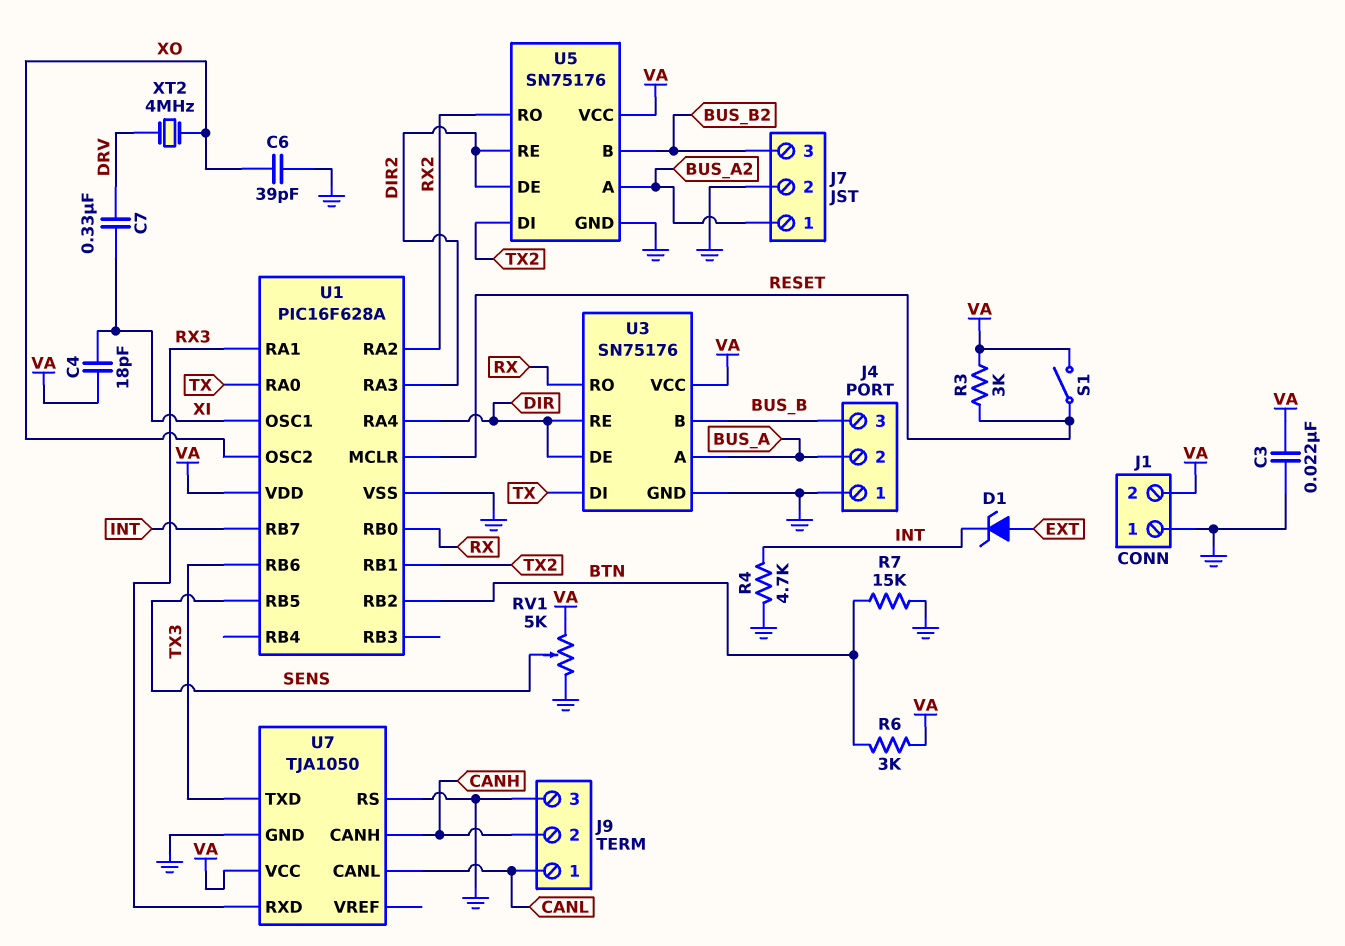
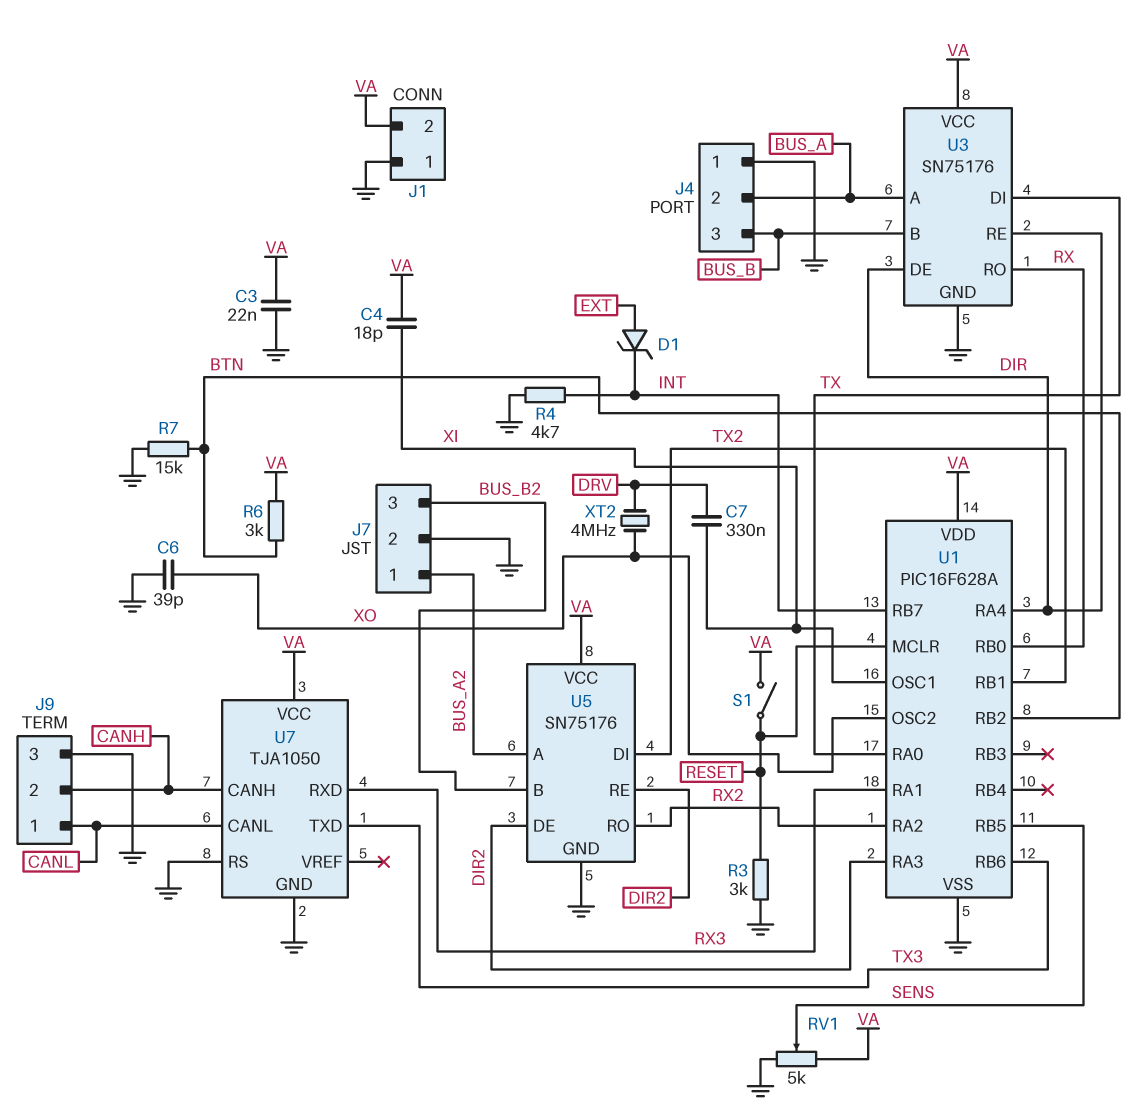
R3: 3k (RESET, VA) -> 3k (GND, RESET)

